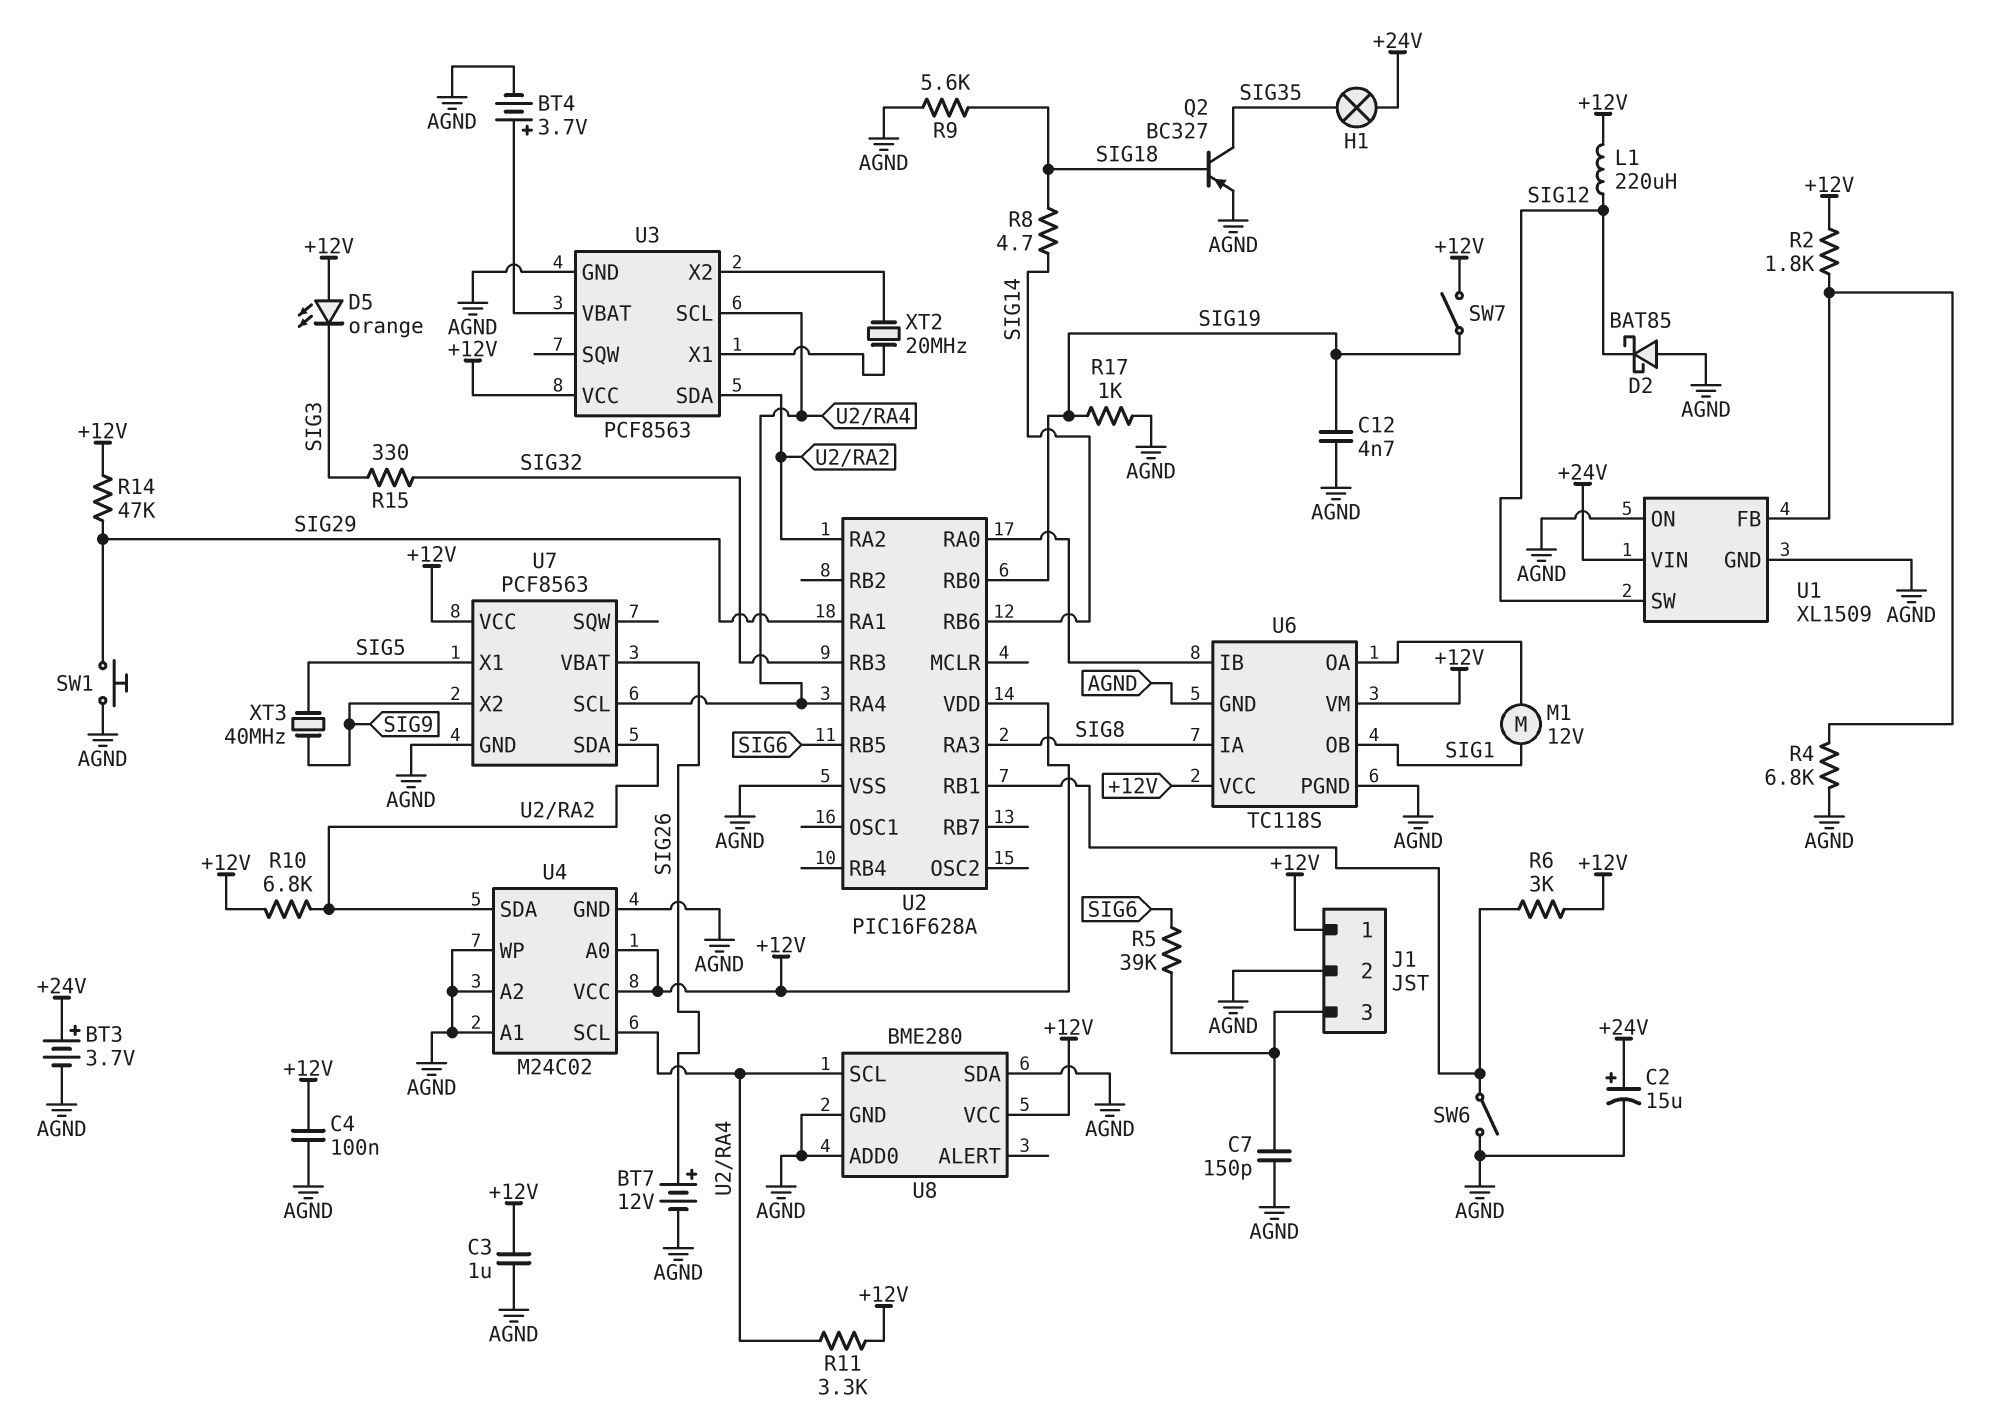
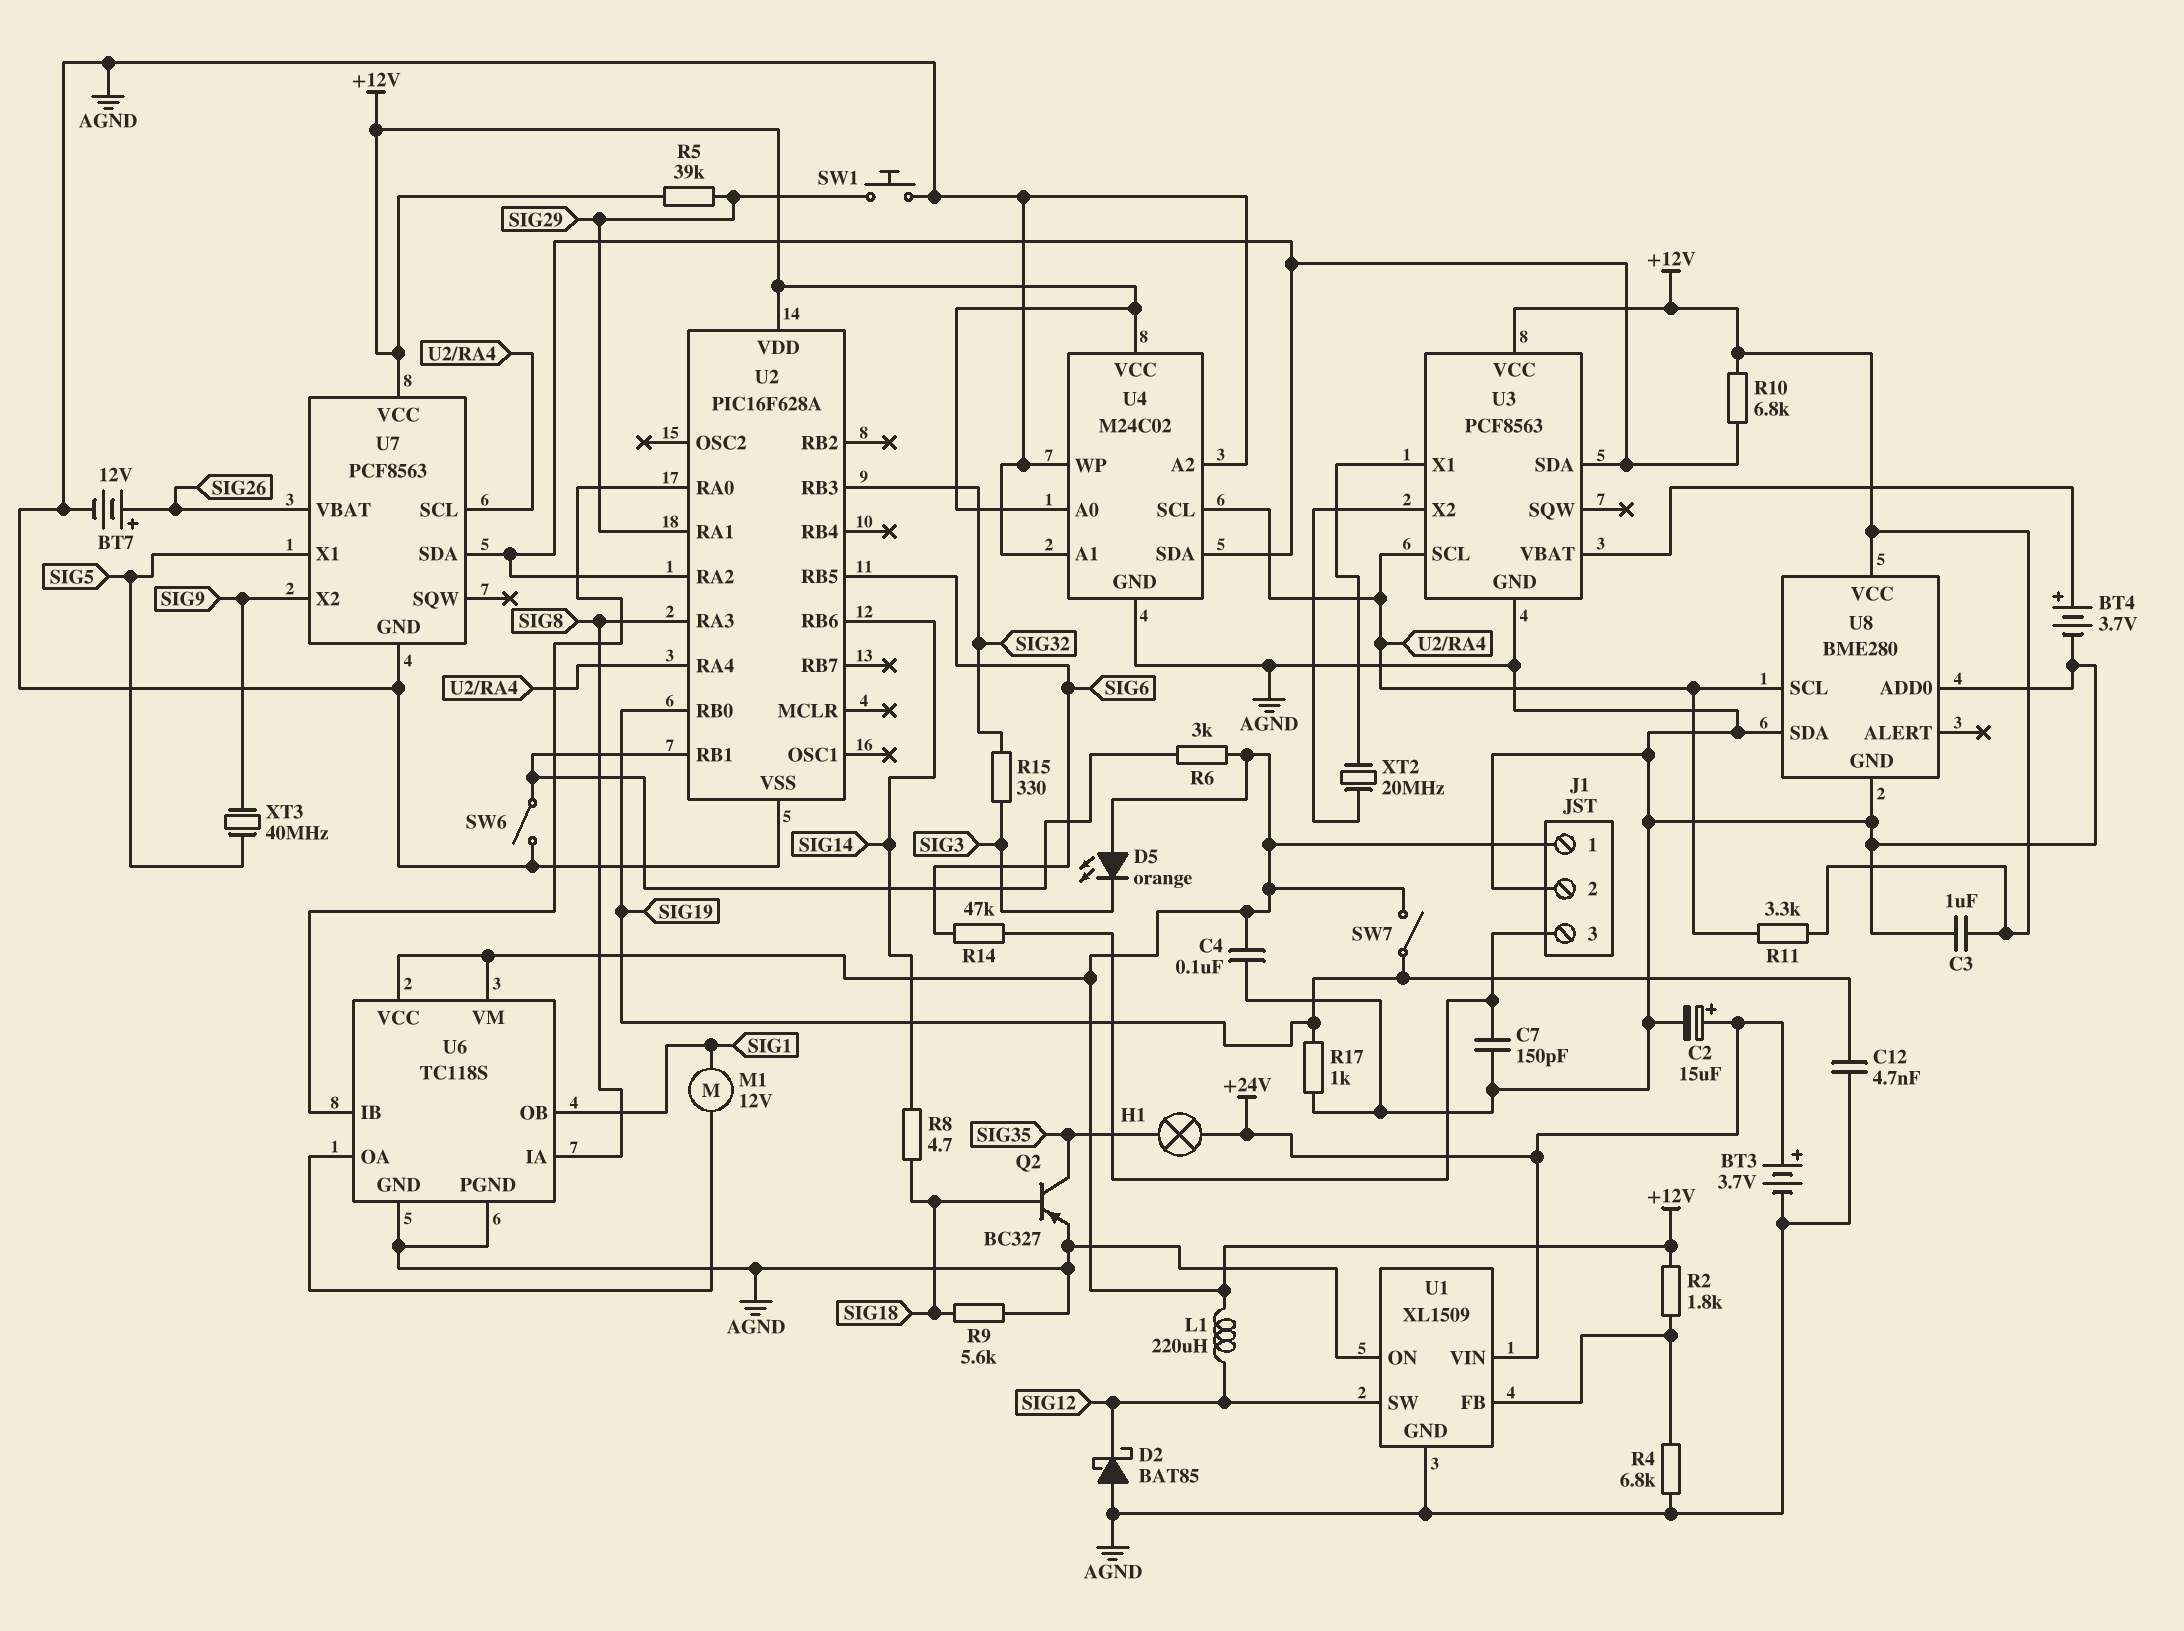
R5: 39k (J1/3, SIG6) -> 39k (+12V, SIG29)
R14: 47k (+12V, SIG29) -> 47k (J1/3, SIG6)

